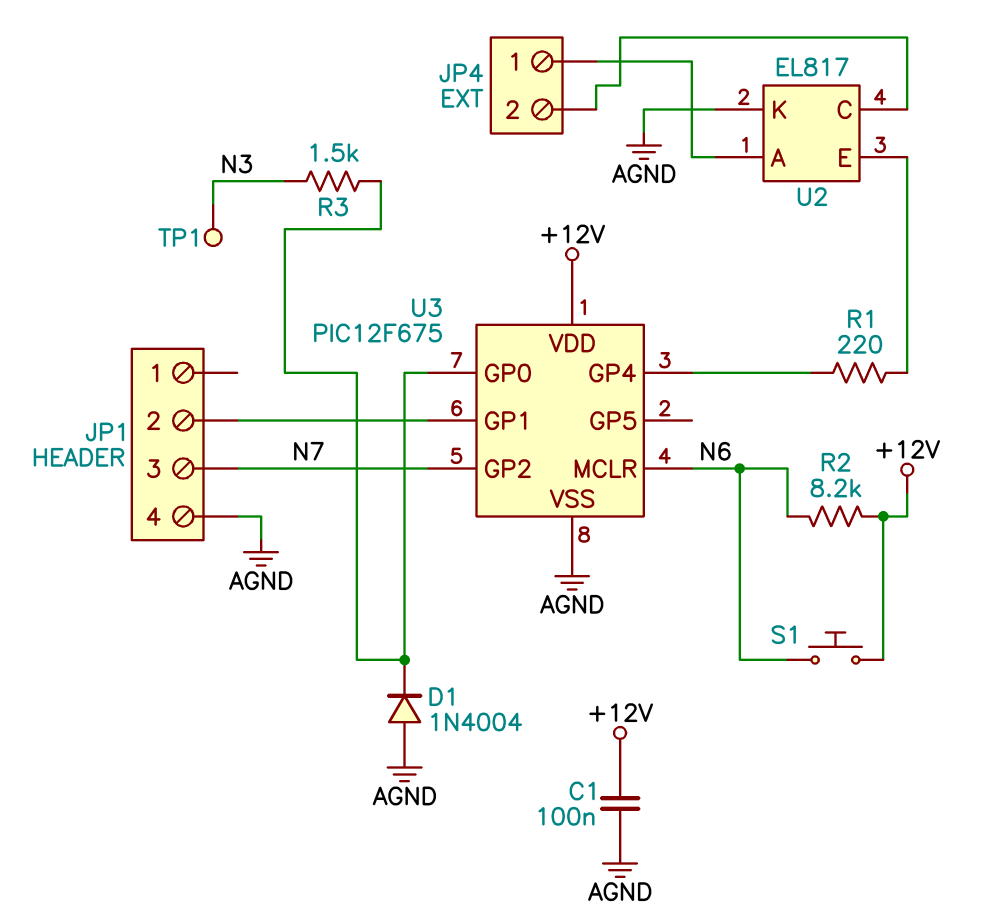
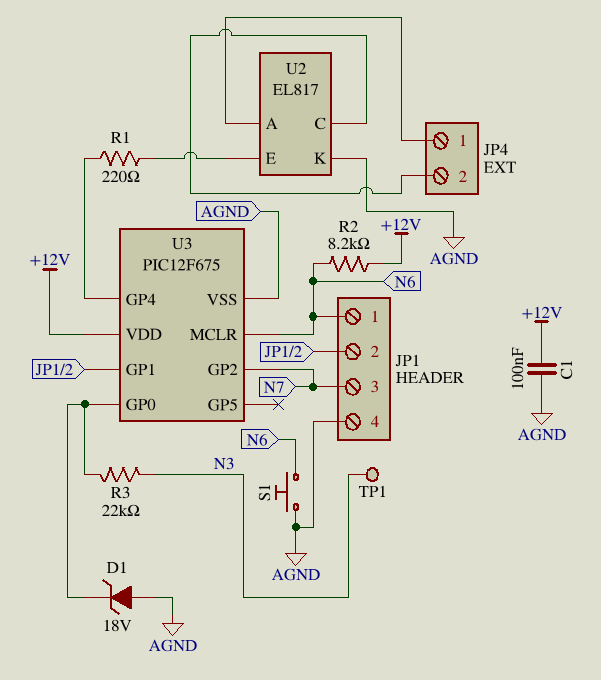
D1: diode 1N4004 (A AGND, K U3/GP0) -> zener 18V (A AGND, K U3/GP0)
JP1 pin 1: none -> N6
R3: 1.5k (N3, U3/GP0) -> 22k (N3, U3/GP0)
S1: button (+12V, N6) -> button (AGND, N6)

